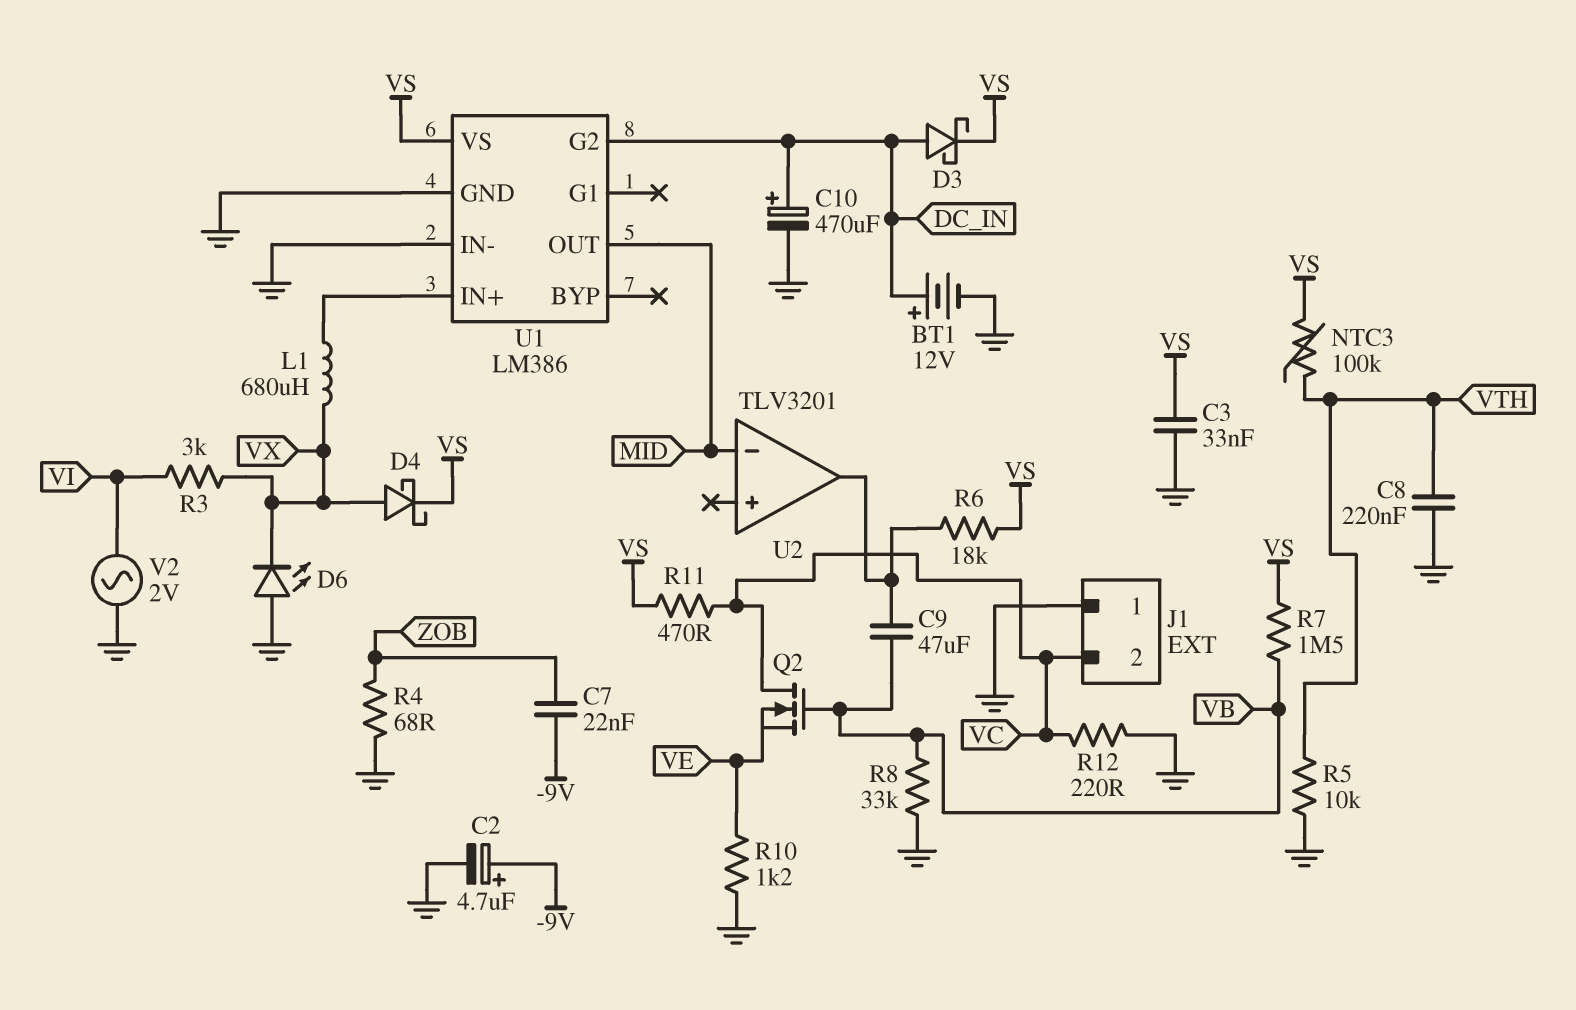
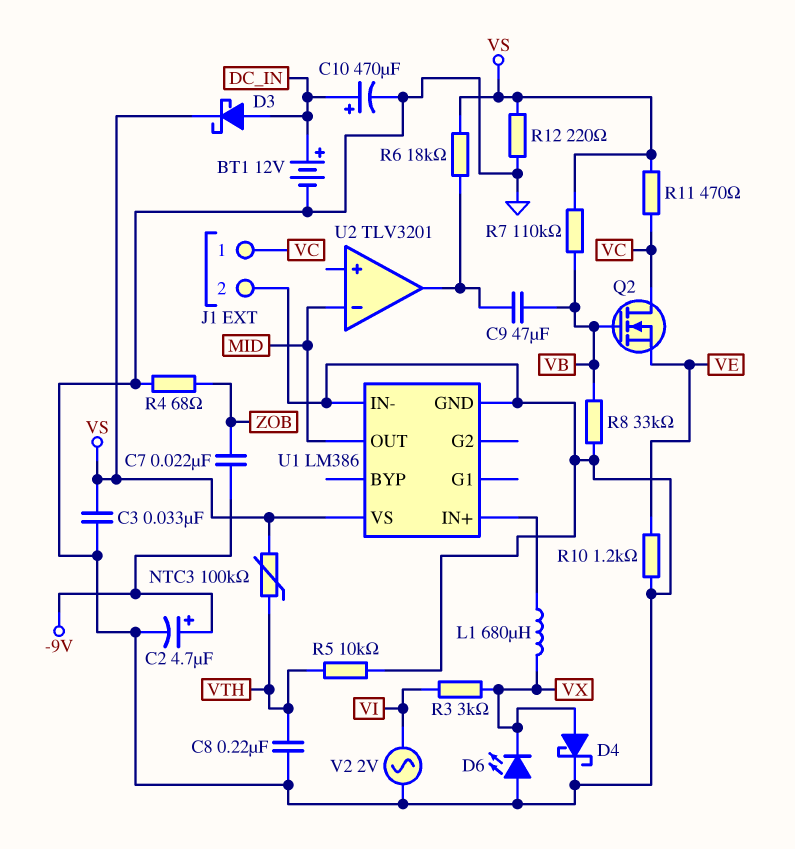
D4: schottky (A VX, K VS) -> schottky (A VX, K GND)
J1 pin 1: GND -> VC
J1 pin 2: VC -> GND
R7: 1.5M (VB, VS) -> 110k (VB, VS)
R12: 220 (GND, VC) -> 220 (GND, VS)
U1 pin G2: DC_IN -> none

